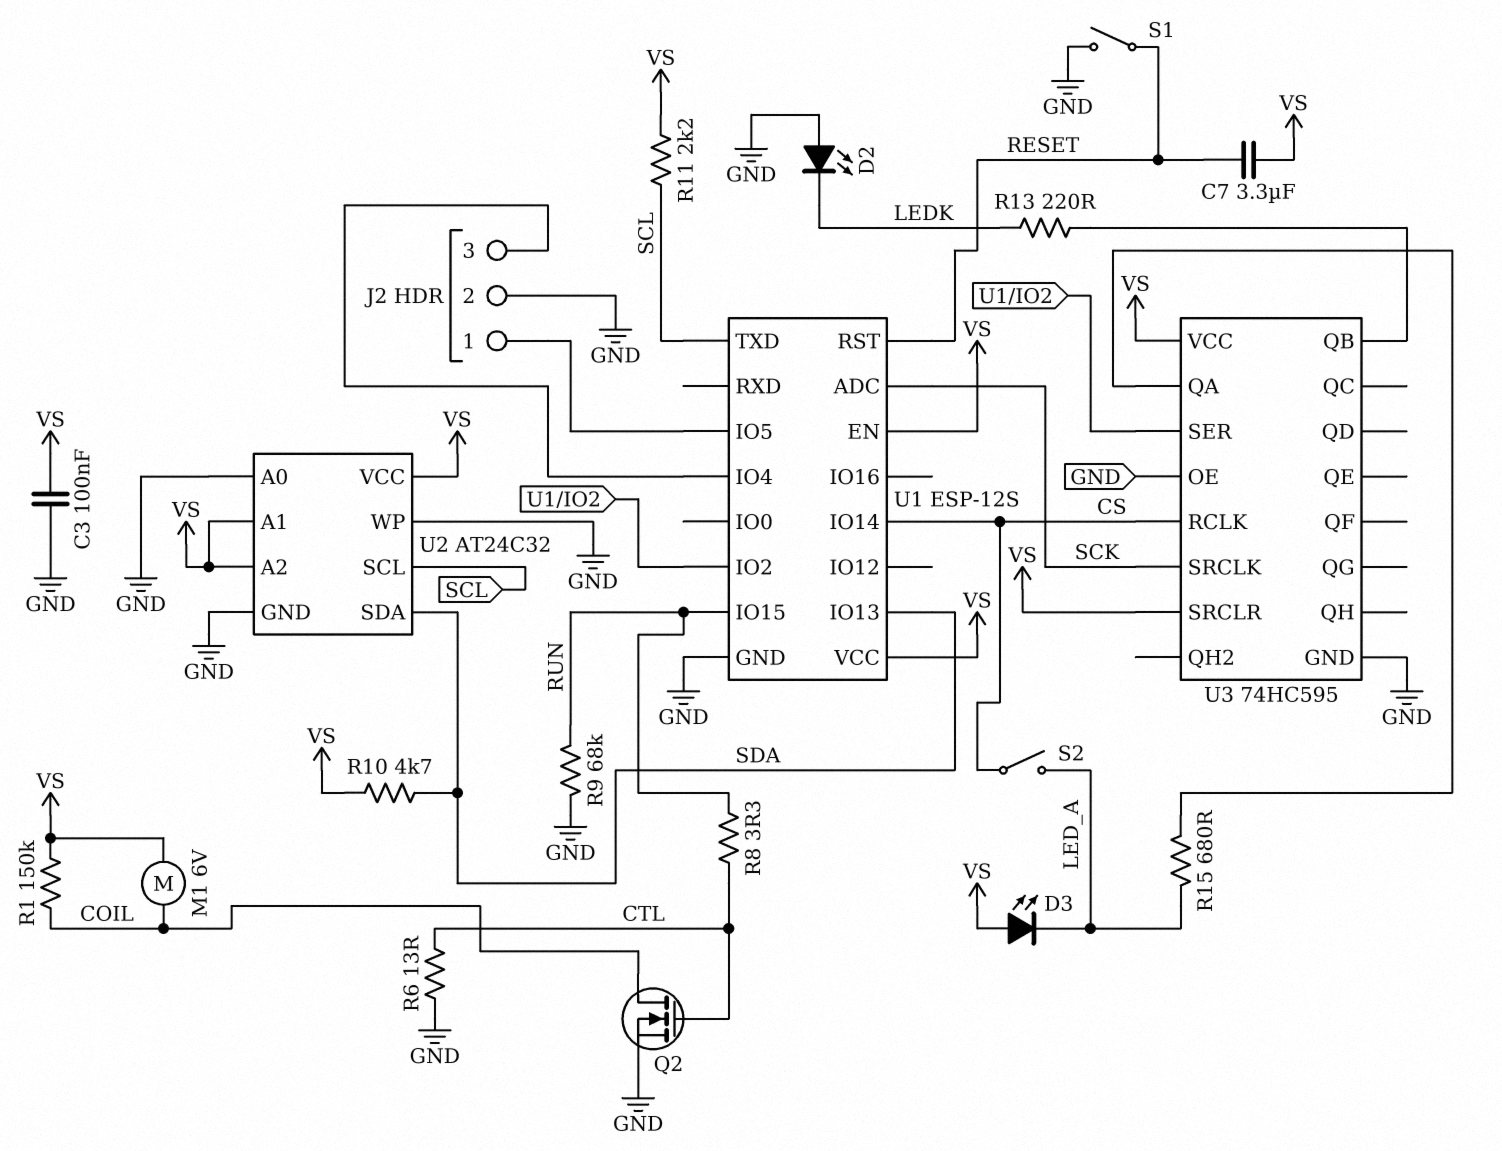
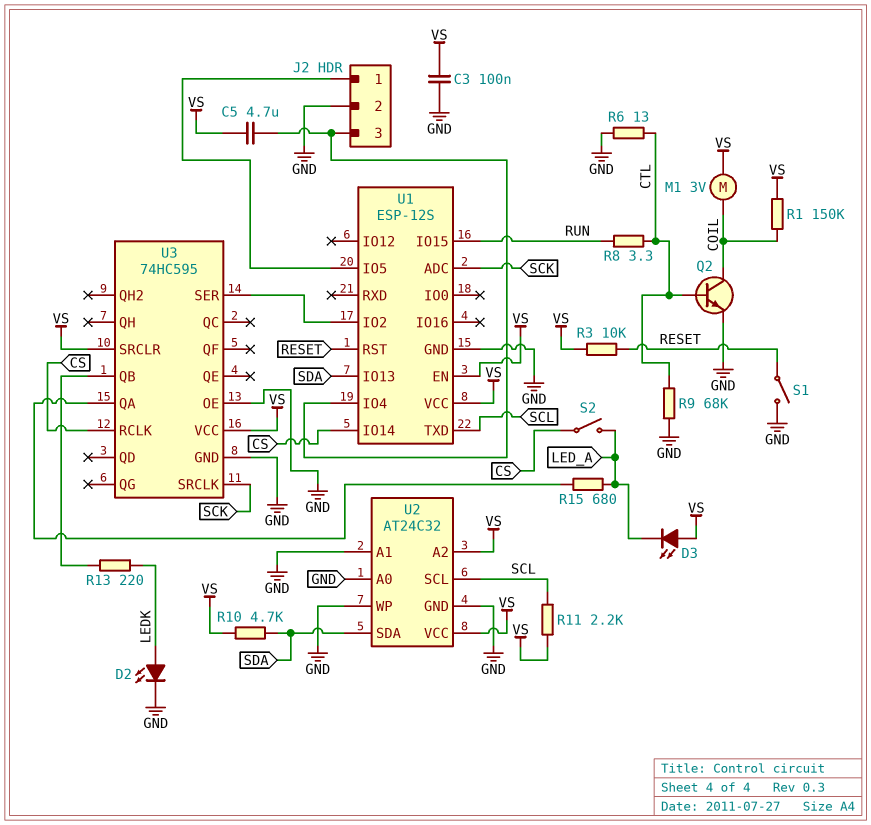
C5: none -> 4.7uF (J2/3, VS)
C7: 3.3uF (RESET, VS) -> none
D2: LED (A GND, K LEDK) -> LED (A LEDK, K GND)
M1: motor 6V (COIL, VS) -> motor 3V (COIL, VS)
Q2: NMOS (G CTL, D COIL, S GND) -> NPN (B CTL, C COIL, E GND)
R3: none -> 10k (RESET, VS)
R9: 68k (GND, RUN) -> 68k (CTL, GND)
U2 pin A1: VS -> GND

